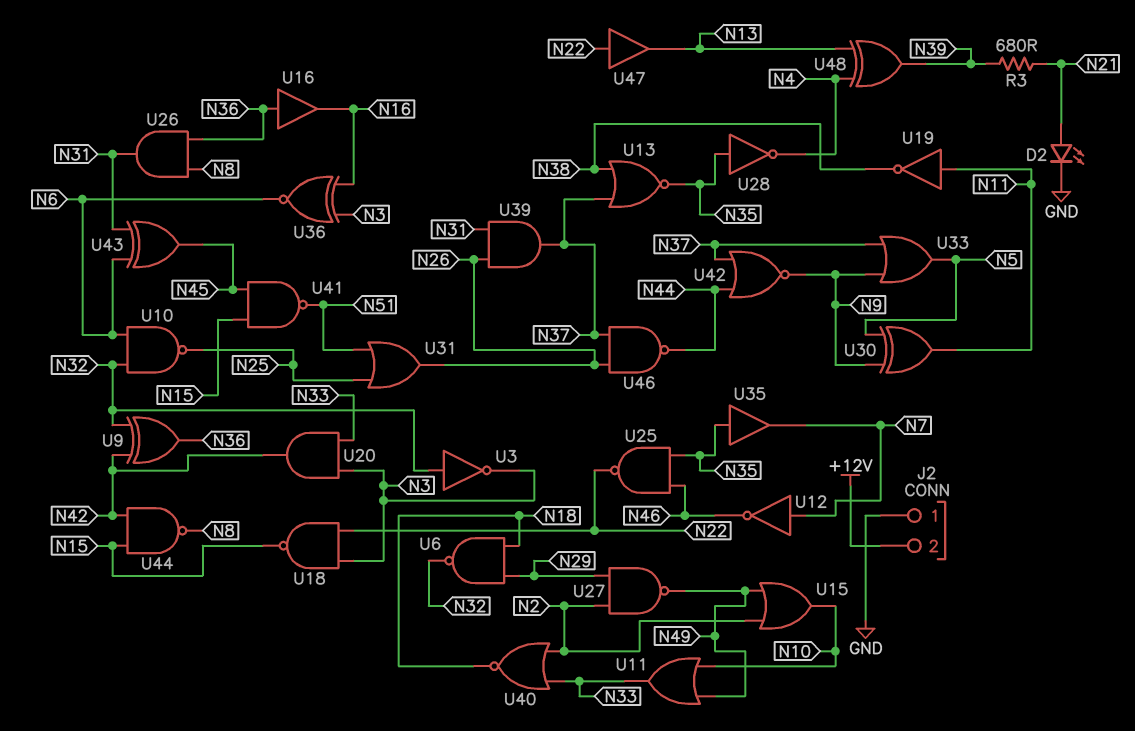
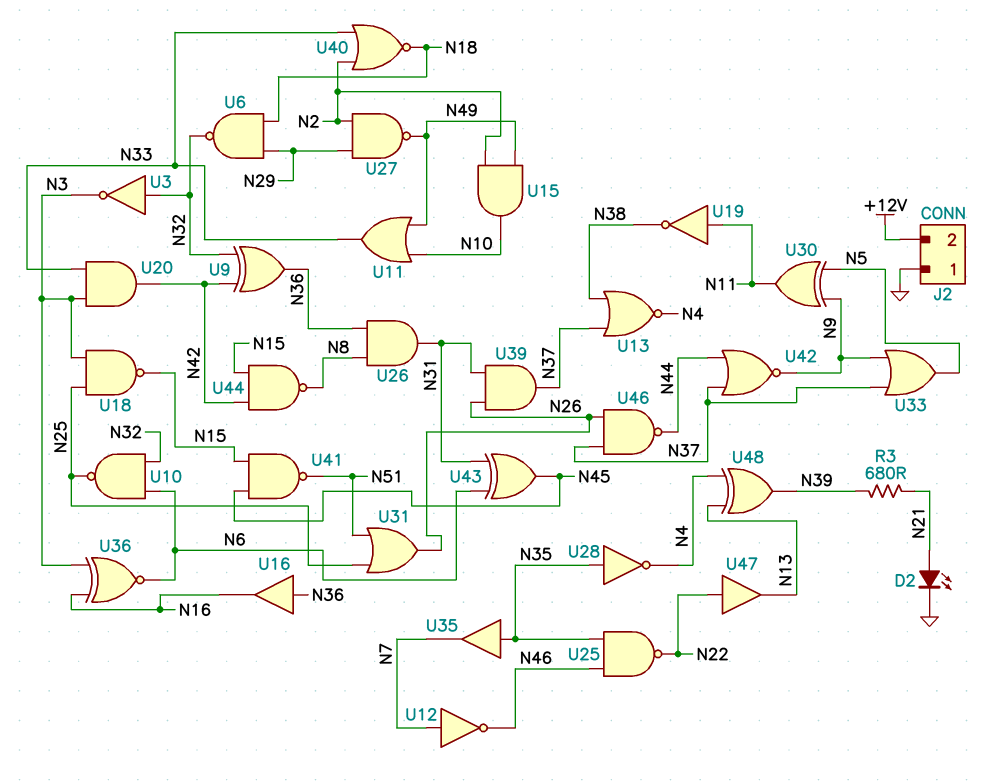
U13: NOR (in N37, in N38, out N35) -> NOR (in N37, in N38, out N4)
U15: OR (in N2, in N49, out N10) -> AND (in N2, in N49, out N10)
U18: NAND (in N3, in N22, out N15) -> NAND (in N3, in N25, out N15)

